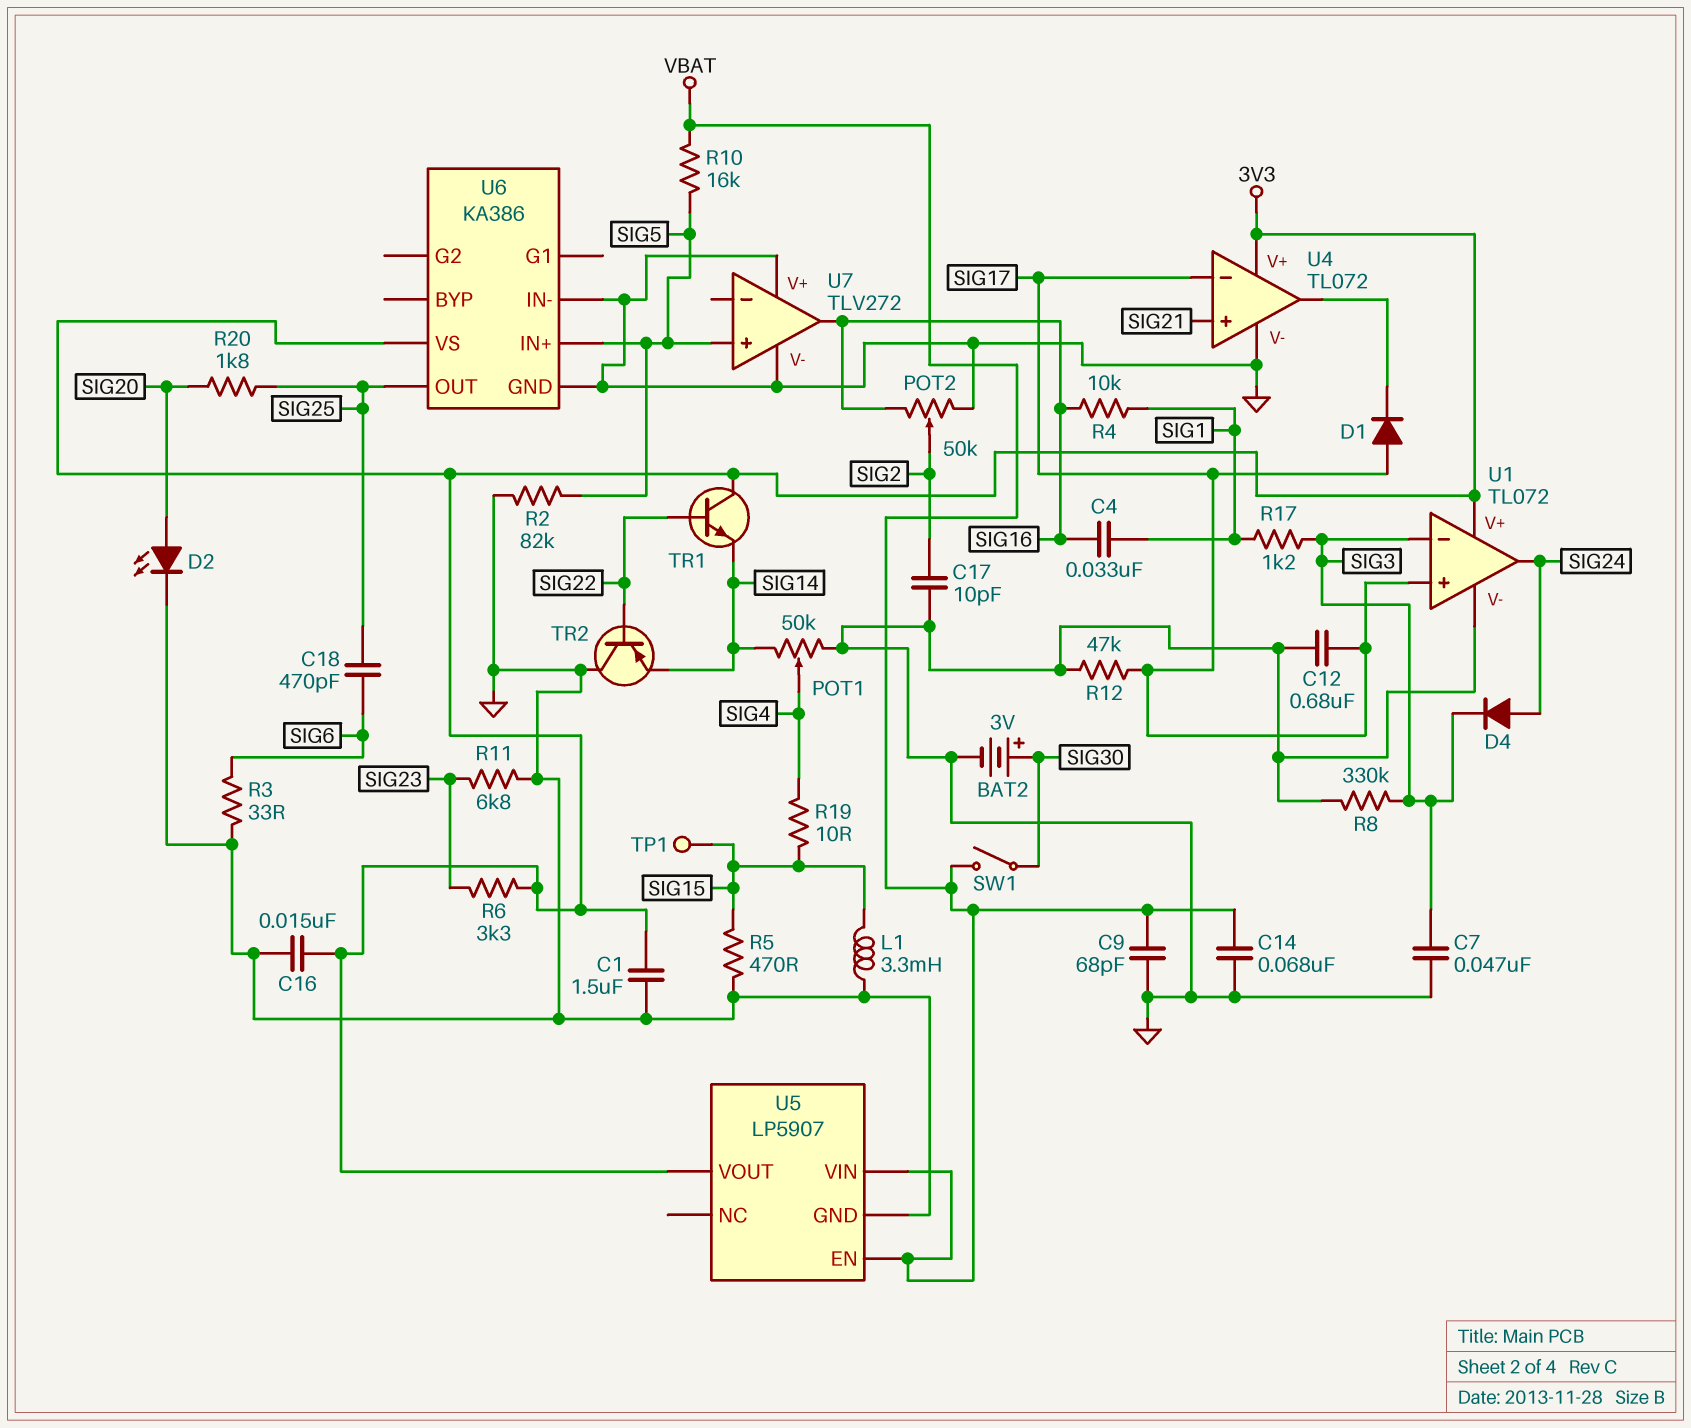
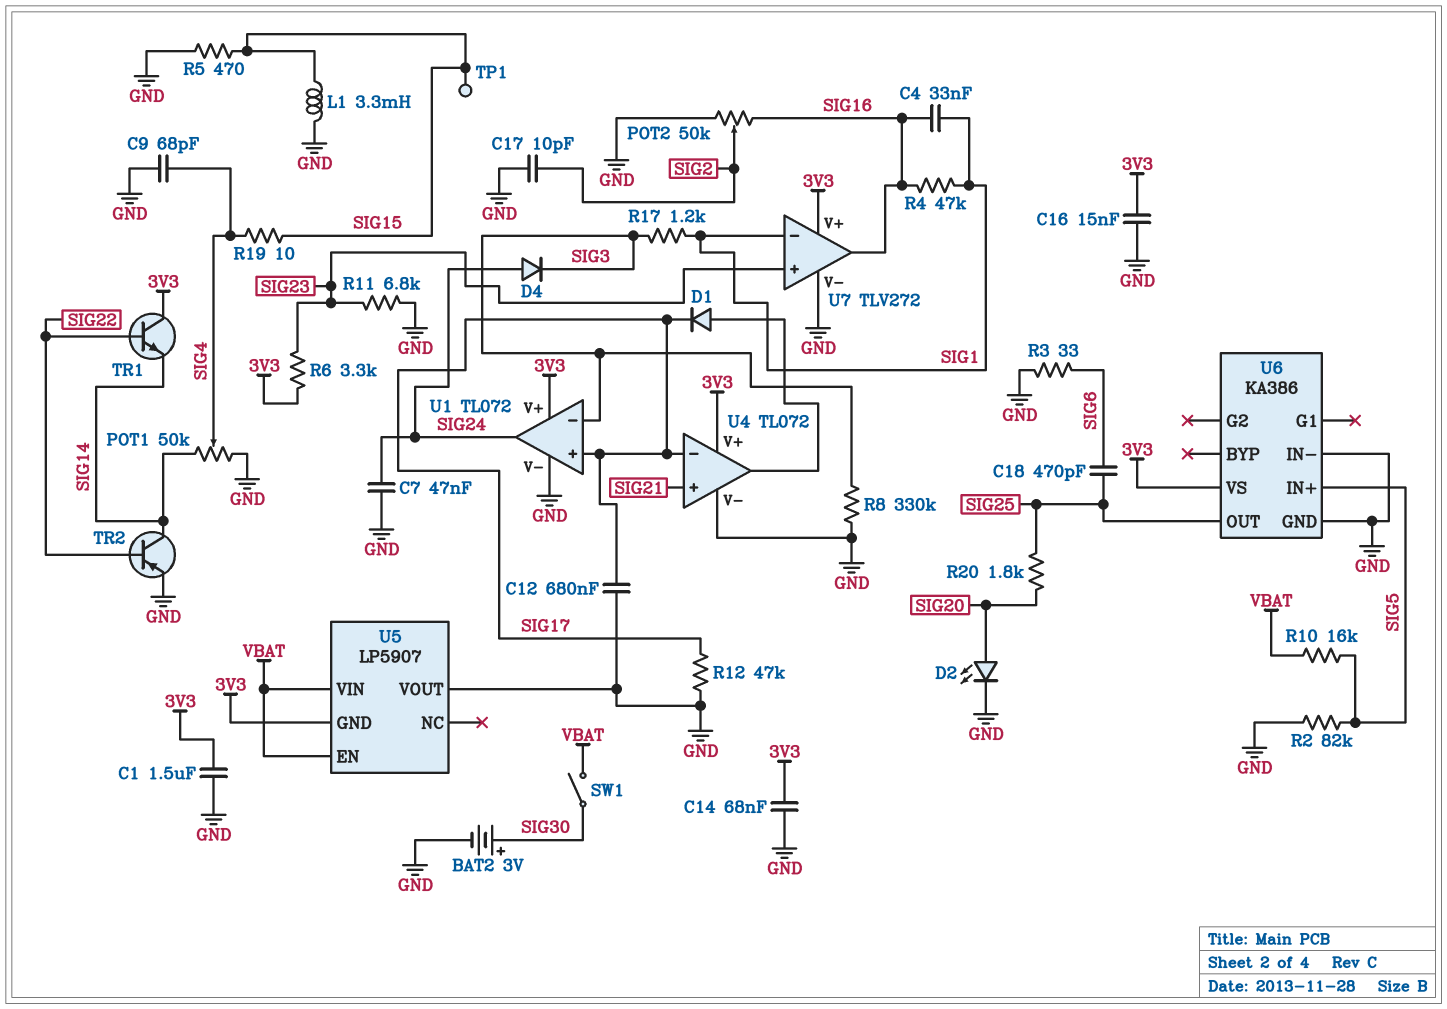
C7: 47nF (GND, SIG3) -> 47nF (GND, SIG24)
C9: 68pF (GND, VBAT) -> 68pF (GND, SIG4)
C14: 68nF (GND, VBAT) -> 68nF (3V3, GND)
D1: diode (A SIG17, K U4/out) -> diode (A U4/out, K SIG17)
R4: 10k (SIG1, SIG16) -> 47k (SIG1, SIG16)
TR2: PNP (B SIG22, C GND, E SIG14) -> PNP (B SIG22, C SIG14, E GND)
U5 pin GND: GND -> 3V3
U5 pin VOUT: 3V3 -> GND
U7 pin V+: GND -> 3V3
U7 pin in+: SIG5 -> SIG23
U7 pin in-: none -> SIG1

